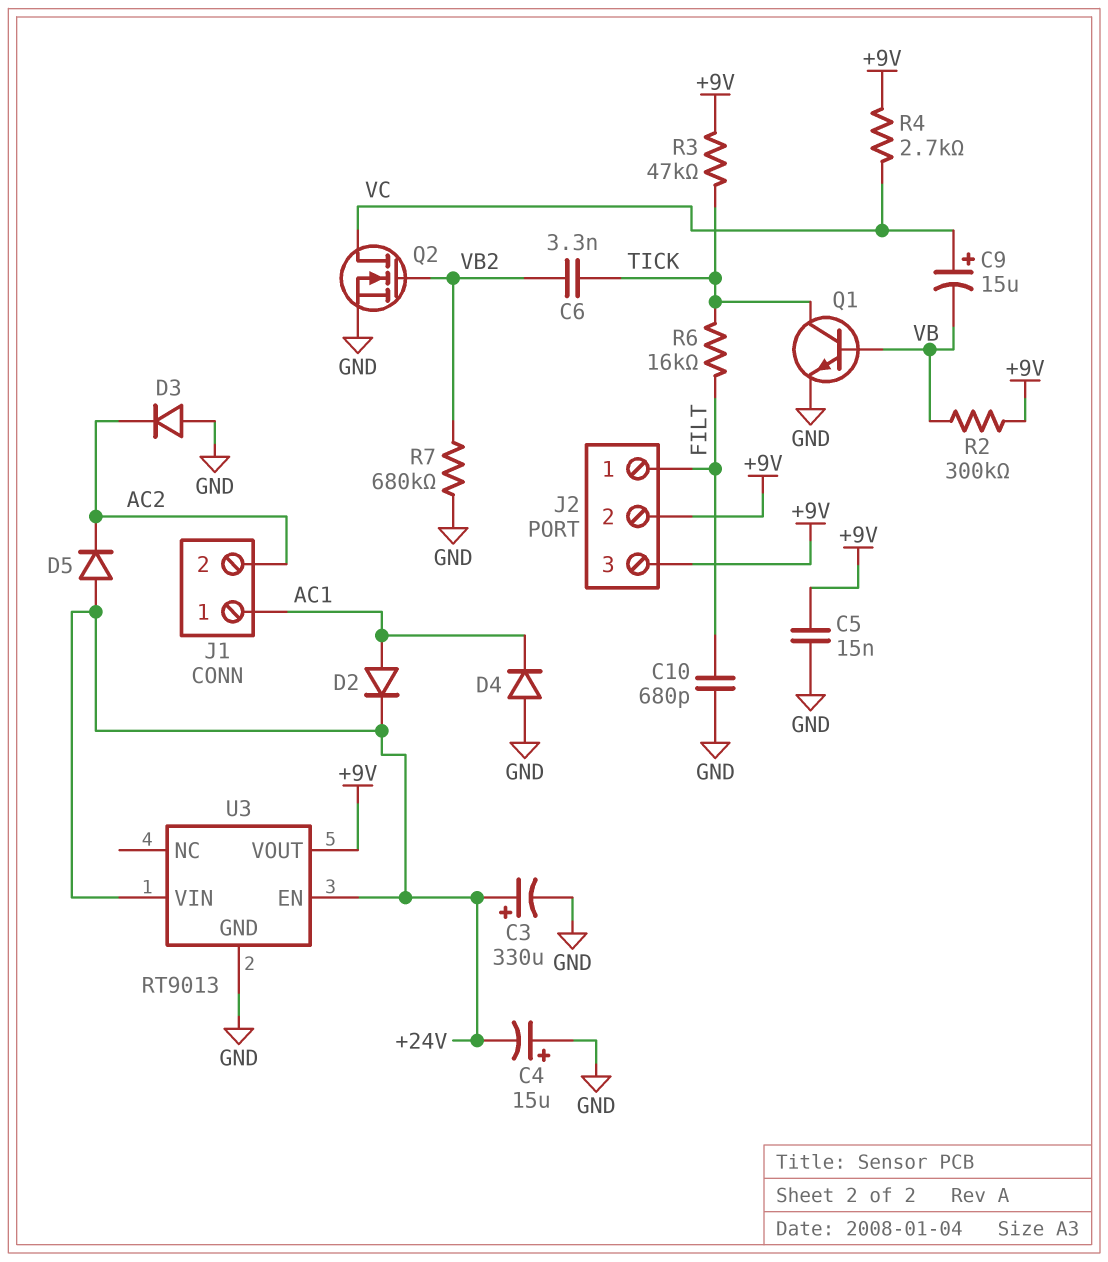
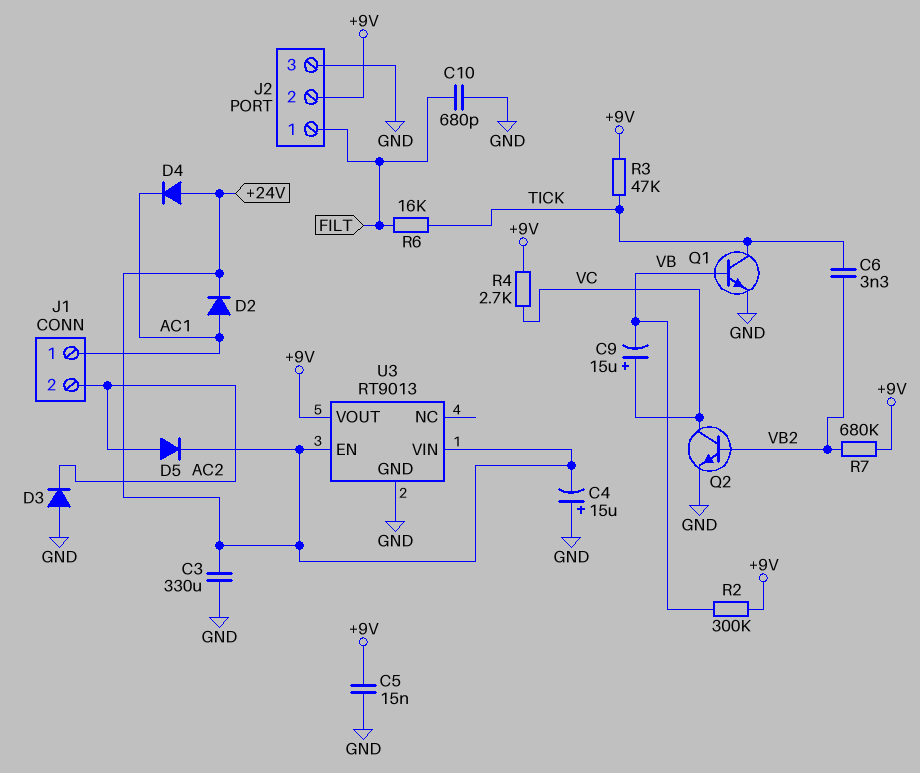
C3: 330uF (plus +24V, minus GND) -> 330uF (+24V, GND)
D4: diode (A GND, K AC1) -> diode (A +24V, K AC1)
D5: diode (A +24V, K AC2) -> diode (A AC2, K +24V)
J2 pin 3: +9V -> GND
Q2: NMOS (G VB2, D VC, S GND) -> NPN (B VB2, C VC, E GND)
R7: 680k (GND, VB2) -> 680k (+9V, VB2)

